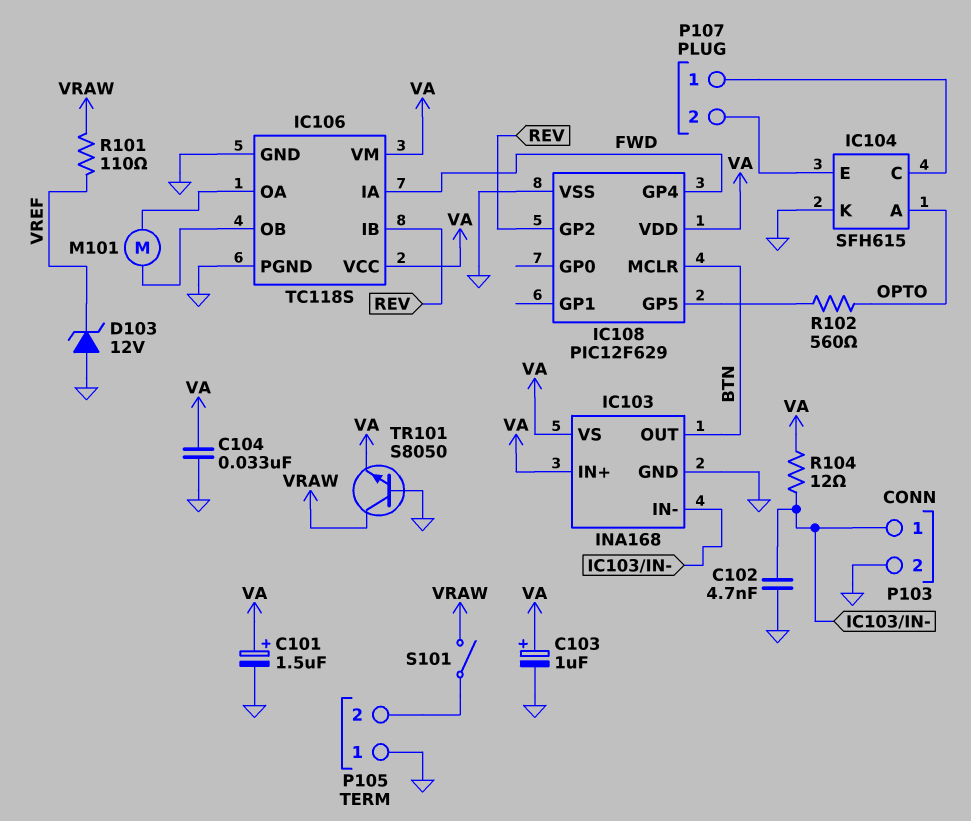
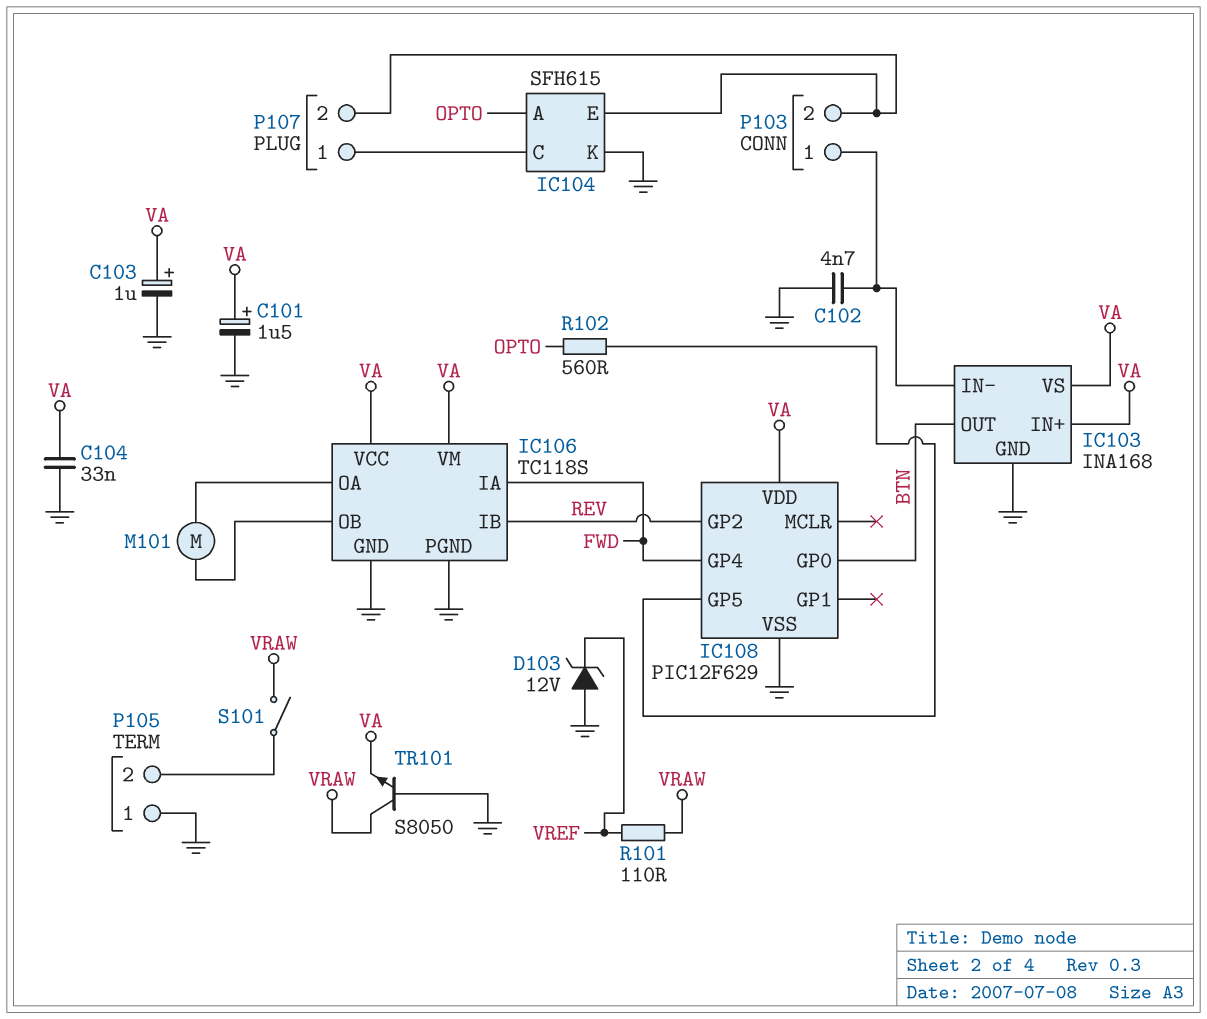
IC108 pin GP0: none -> BTN
IC108 pin MCLR: BTN -> none
P103 pin 2: GND -> IC104/E
R104: 12 (IC103/IN-, VA) -> none

